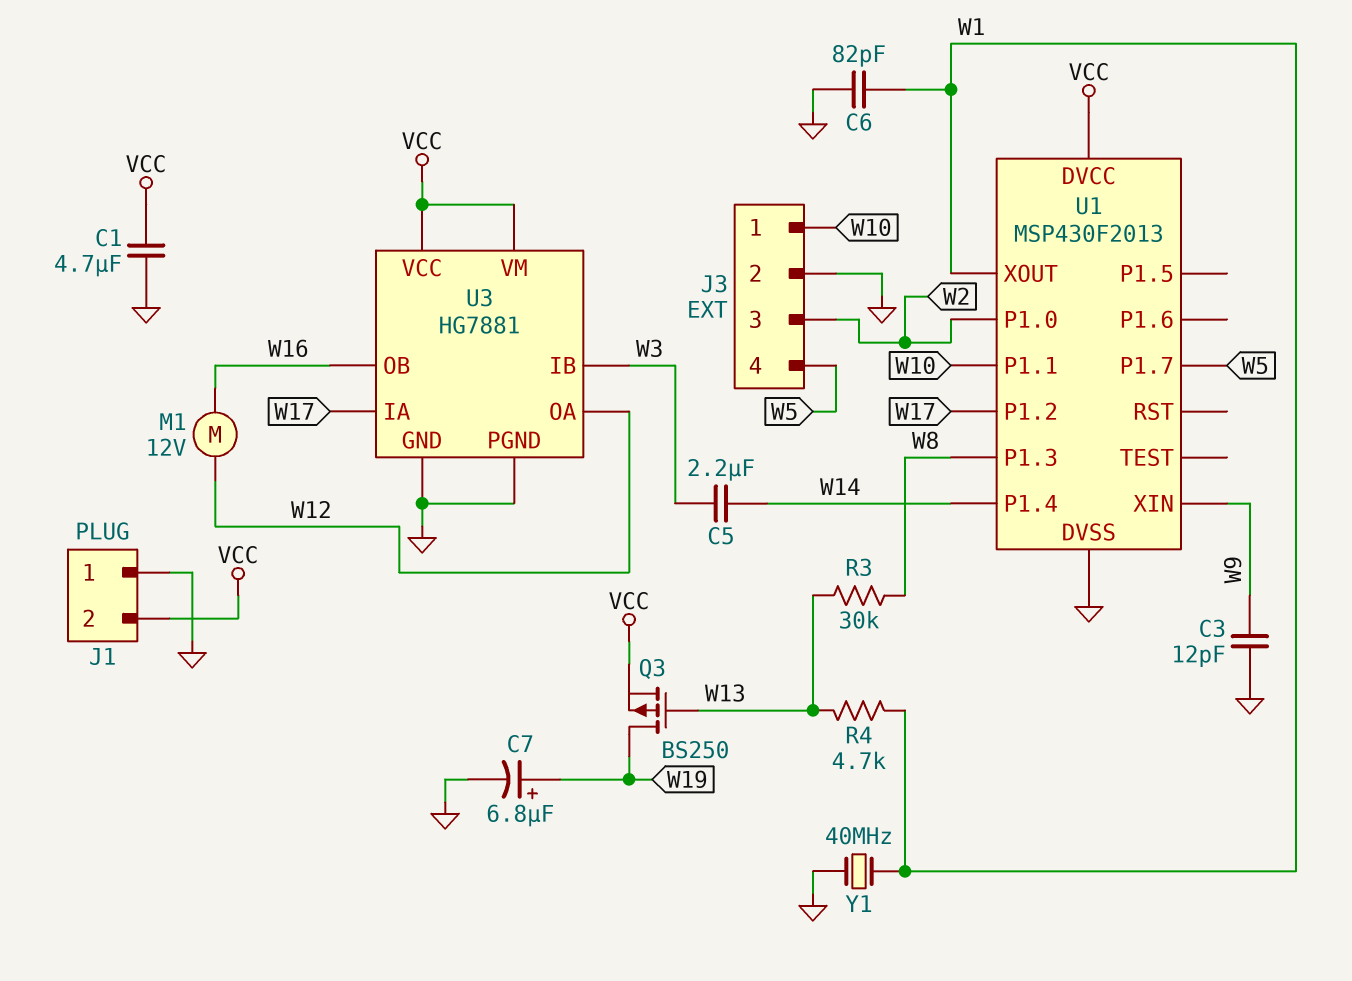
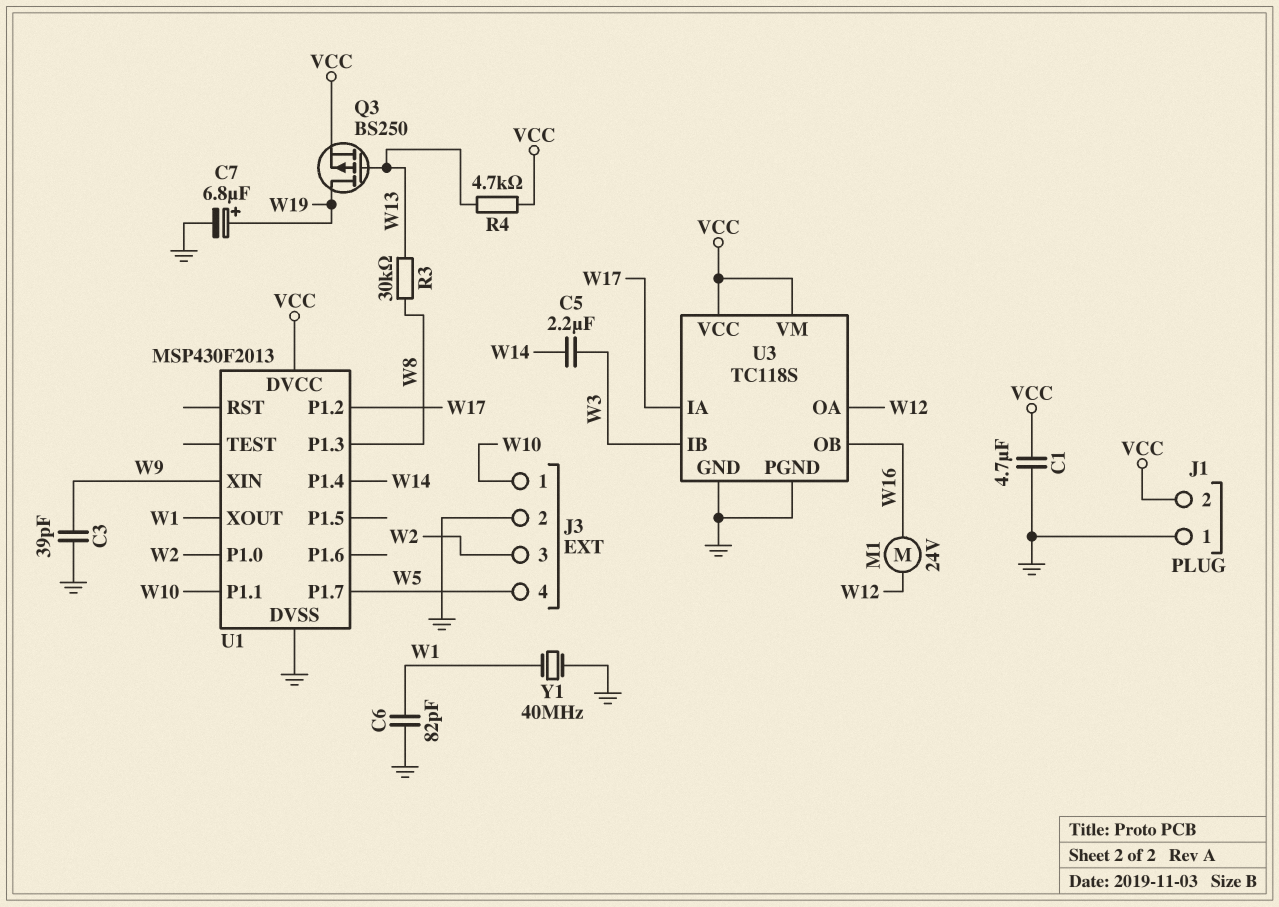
C3: 12pF (GND, W9) -> 39pF (GND, W9)
M1: motor 12V (W12, W16) -> motor 24V (W12, W16)
R4: 4.7k (W1, W13) -> 4.7k (VCC, W13)
U3: HG7881 -> TC118S

